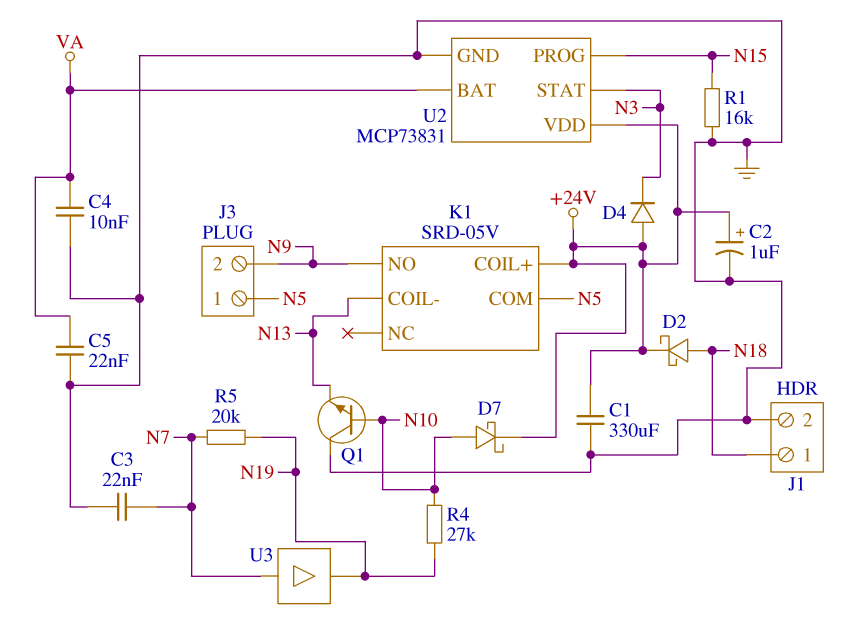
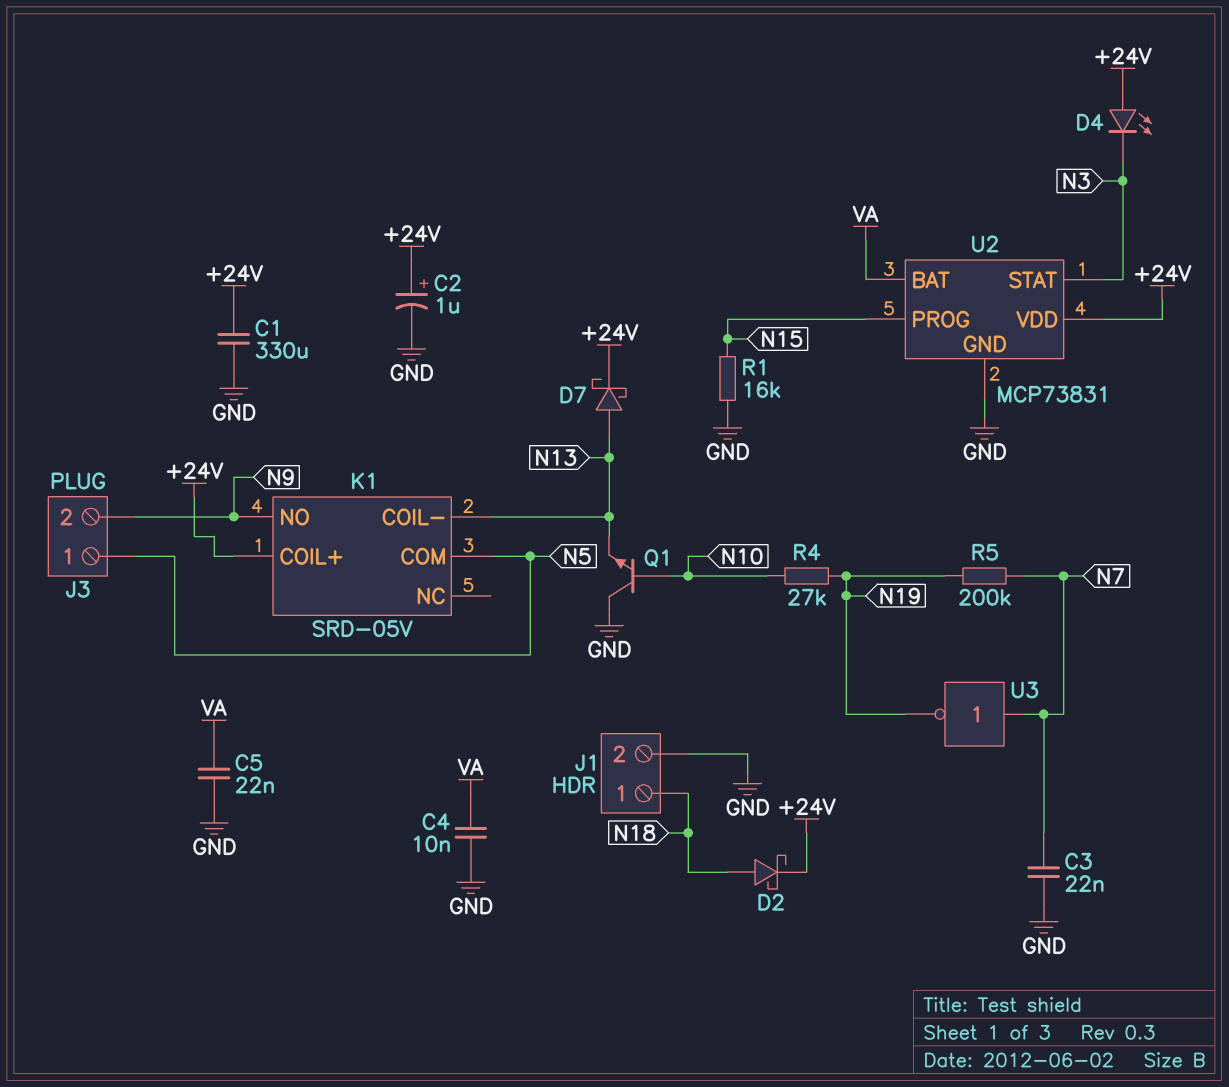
D4: diode (A +24V, K N3) -> LED (A +24V, K N3)
D7: schottky (A N10, K +24V) -> schottky (A N13, K +24V)
R5: 20k (N7, N19) -> 200k (N7, N19)
U3: buffer (in N7, out N19) -> NOT (in N7, out N19)

